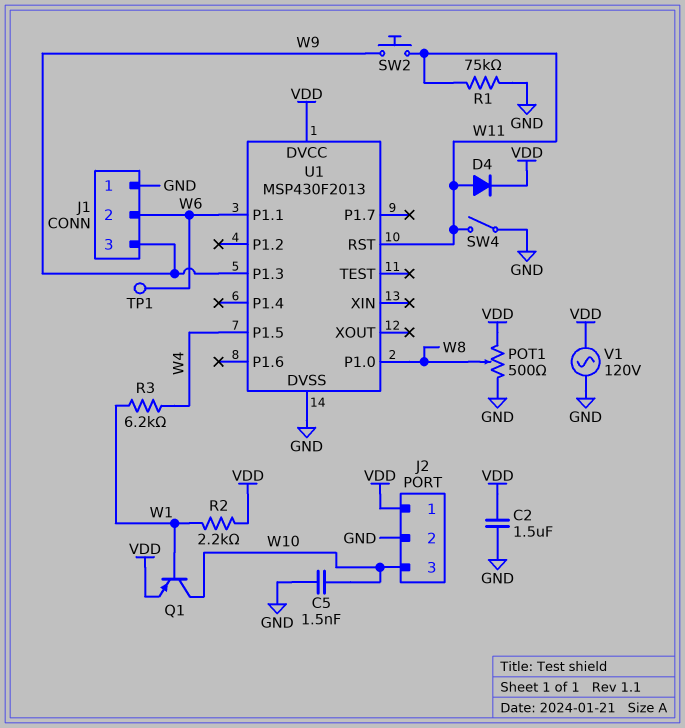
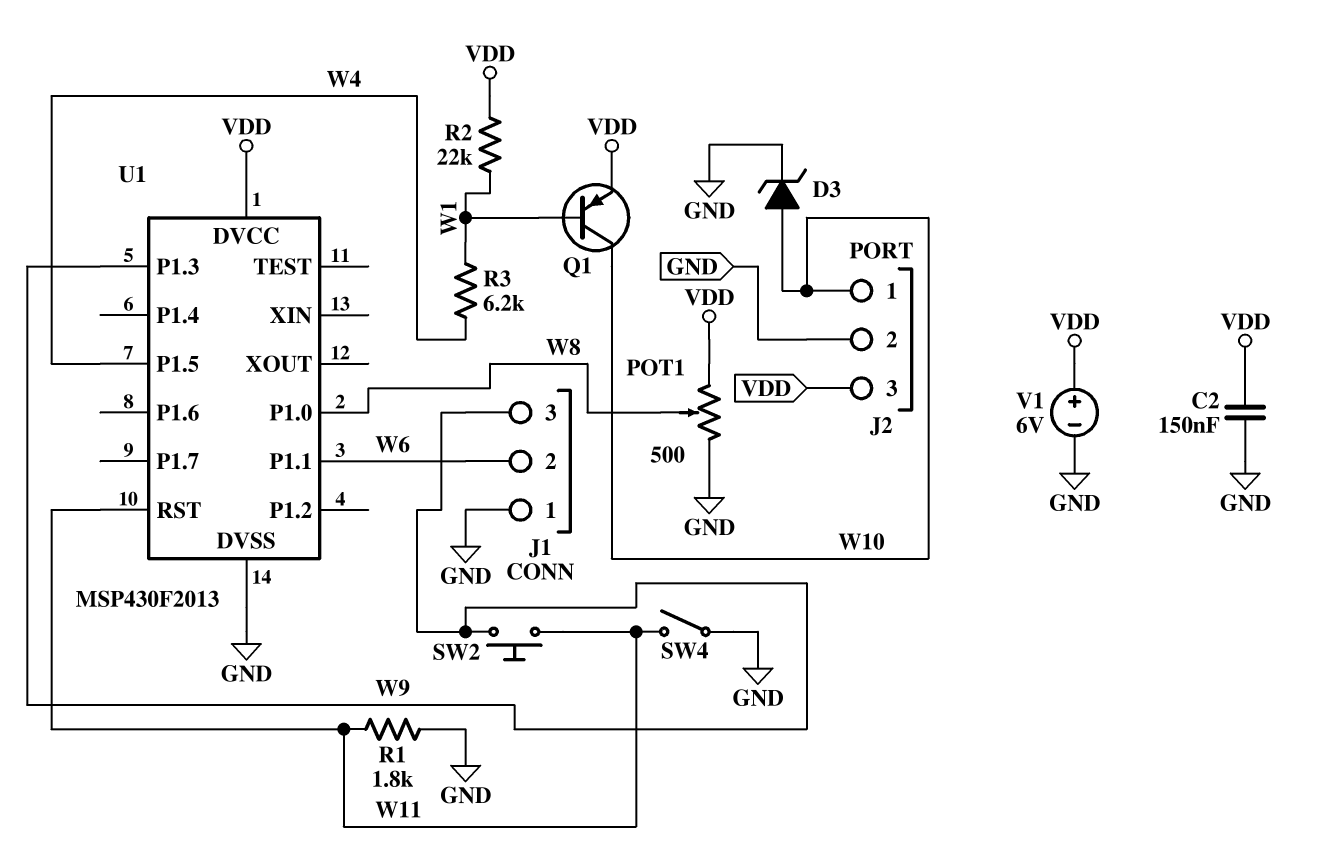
C2: 1.5uF (GND, VDD) -> 150nF (GND, VDD)
C5: 1.5nF (GND, W10) -> none
D3: none -> zener (A W10, K GND)
D4: diode (A W11, K VDD) -> none
J2 pin 1: VDD -> W10
J2 pin 3: W10 -> VDD
R1: 75k (GND, W11) -> 1.8k (GND, W11)
R2: 2.2k (VDD, W1) -> 22k (VDD, W1)
TP1: test point (W6) -> none
V1: AC 120V (GND, VDD) -> 6V (plus VDD, minus GND)

